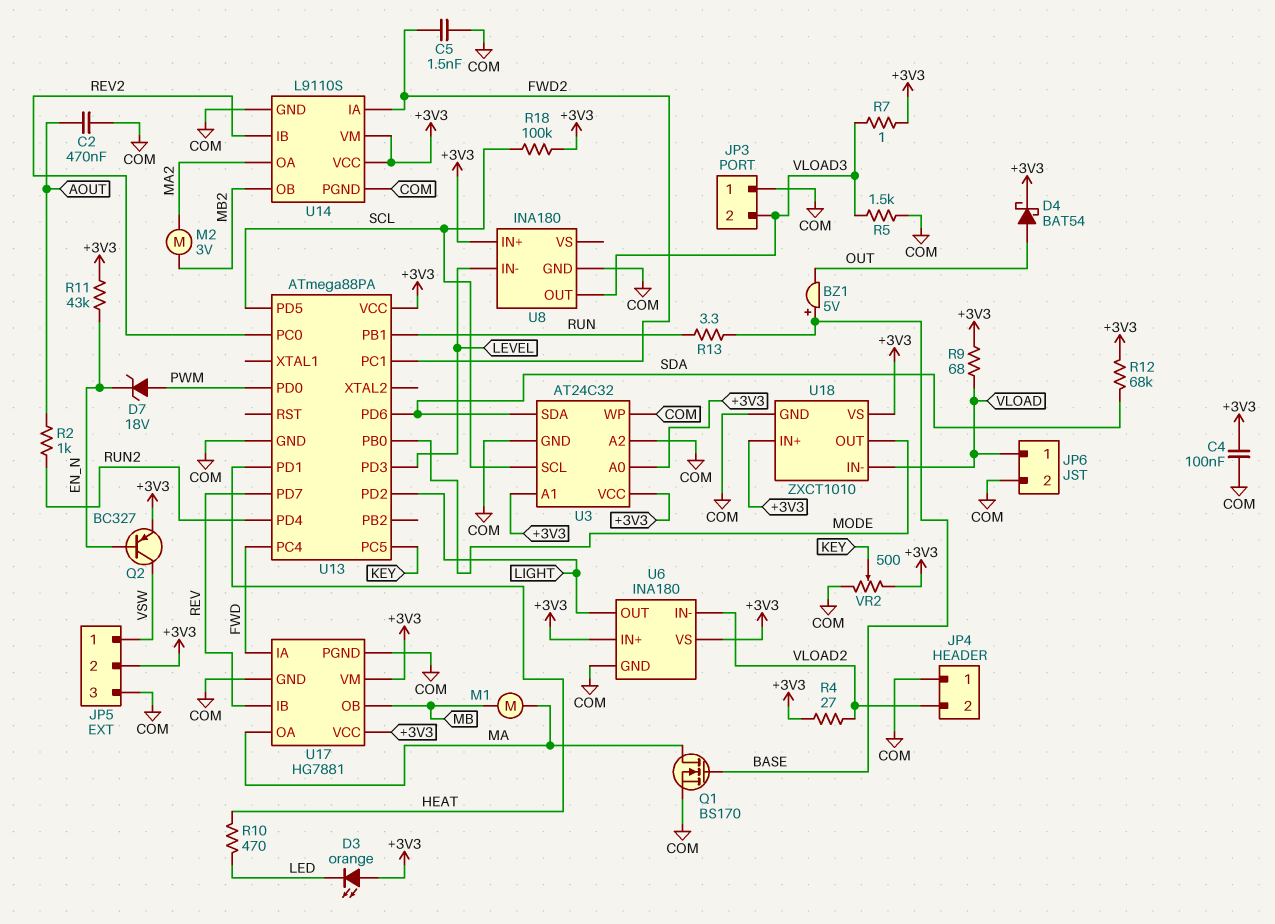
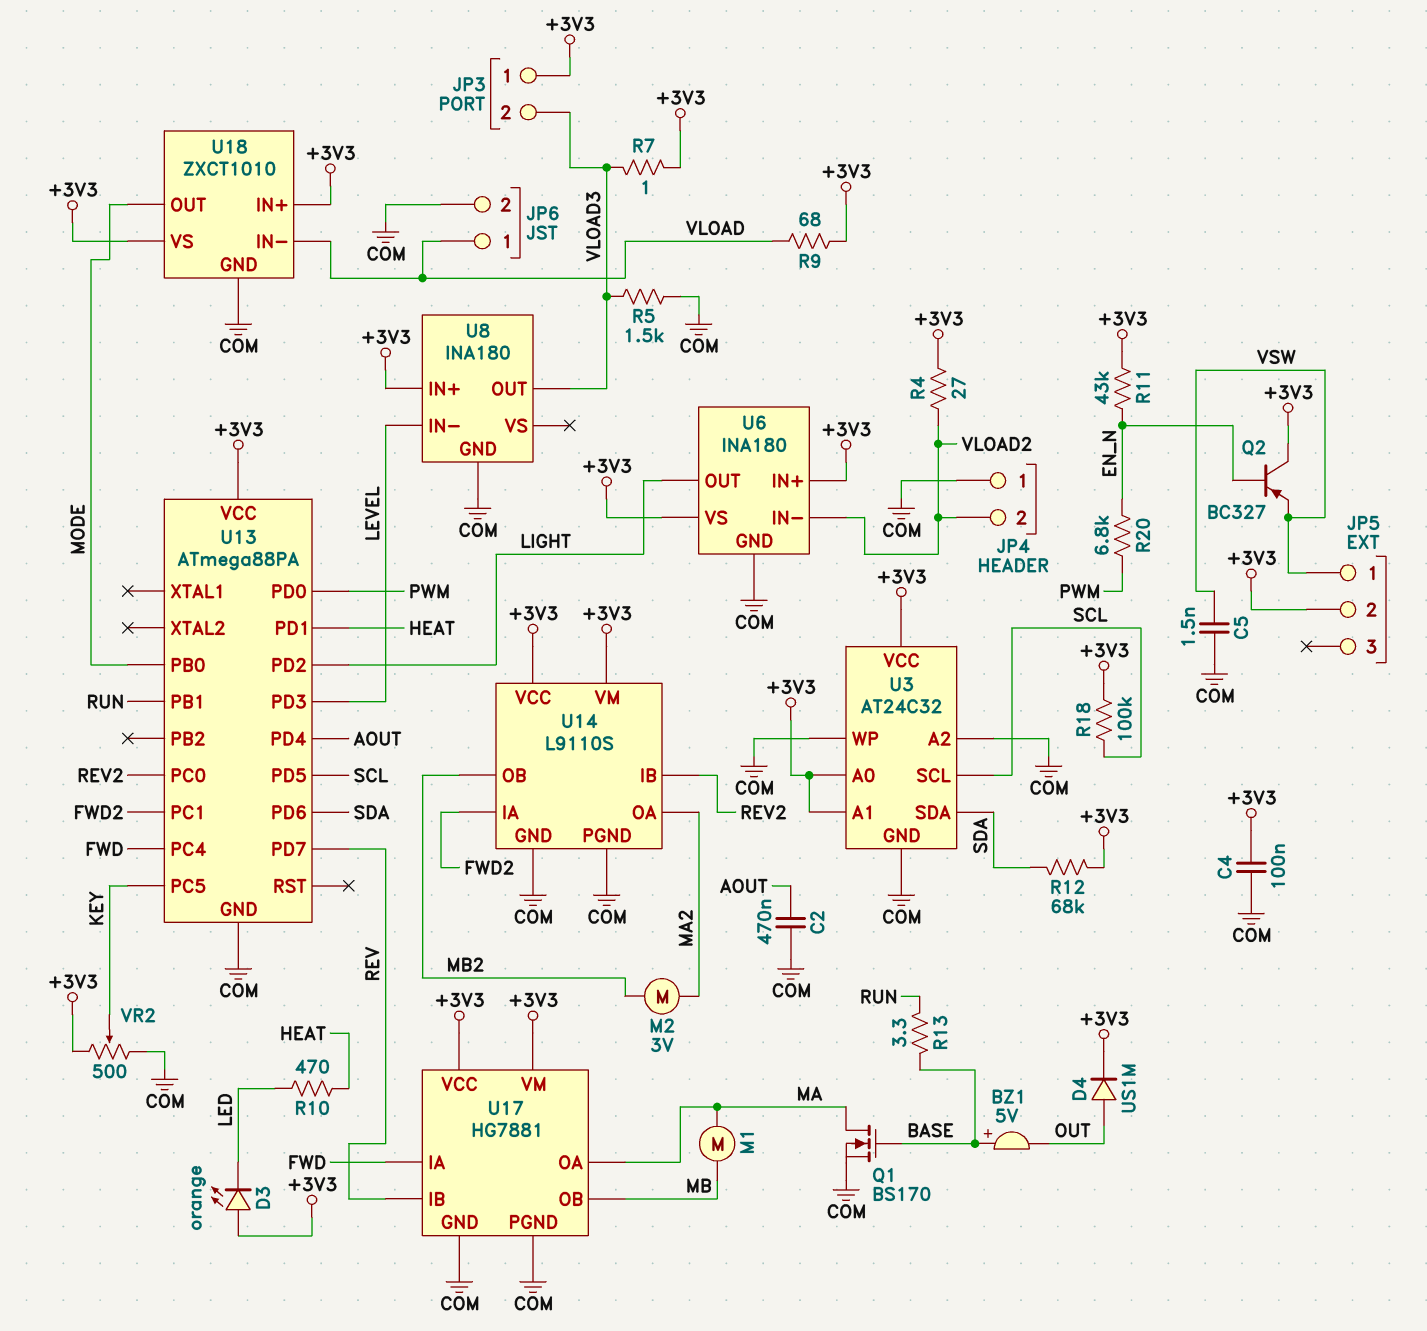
C5: 1.5nF (COM, FWD2) -> 1.5nF (COM, VSW)
D4: schottky BAT54 (A OUT, K +3V3) -> diode US1M (A OUT, K +3V3)
D7: zener 18V (A PWM, K EN_N) -> none
JP3 pin 1: COM -> +3V3
JP5 pin 3: COM -> none
Q2: PNP BC327 (B EN_N, C VSW, E +3V3) -> PNP BC327 (B EN_N, C +3V3, E VSW)
R2: 1k (AOUT, RUN2) -> none
R20: none -> 6.8k (EN_N, PWM)
U13 pin PD4: RUN2 -> AOUT

